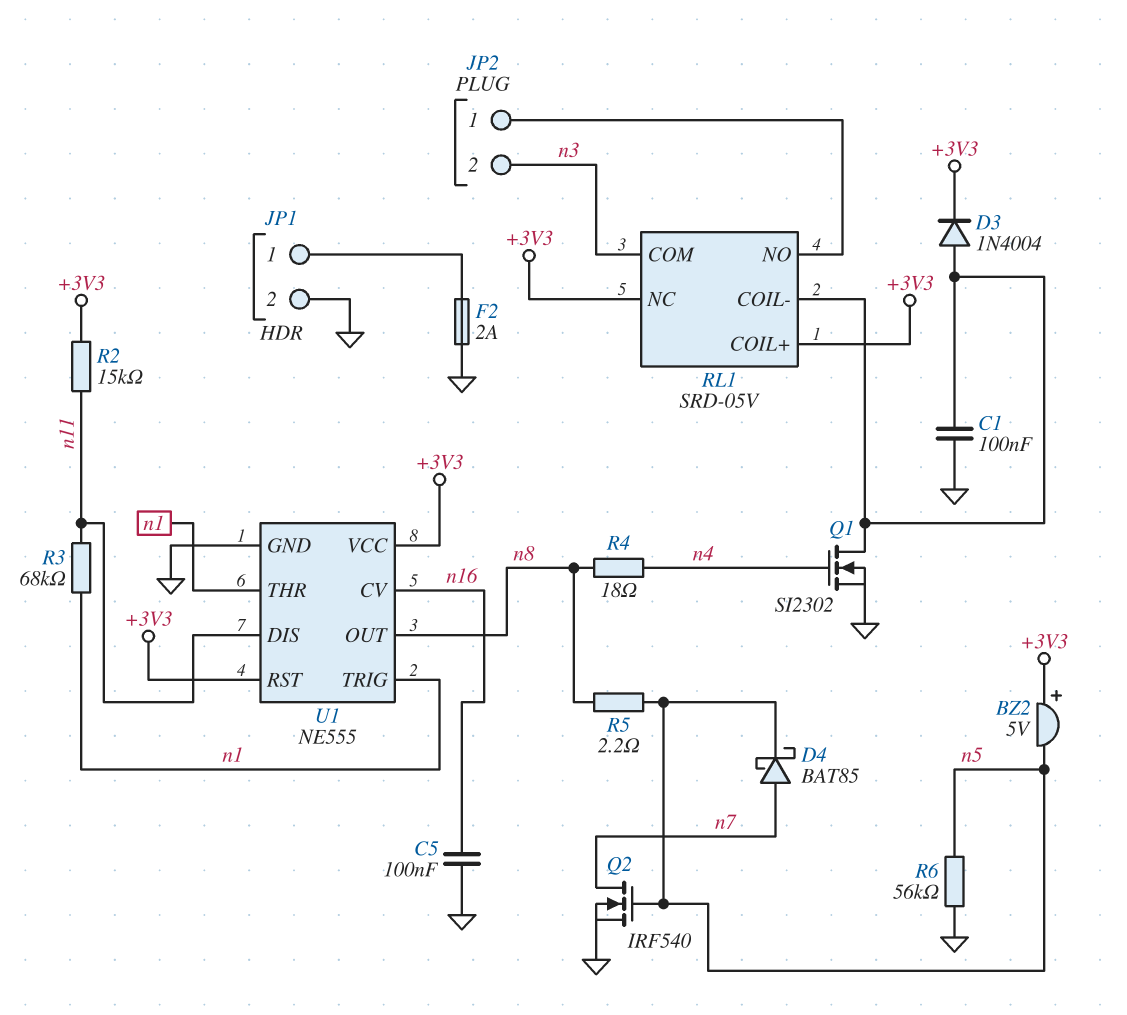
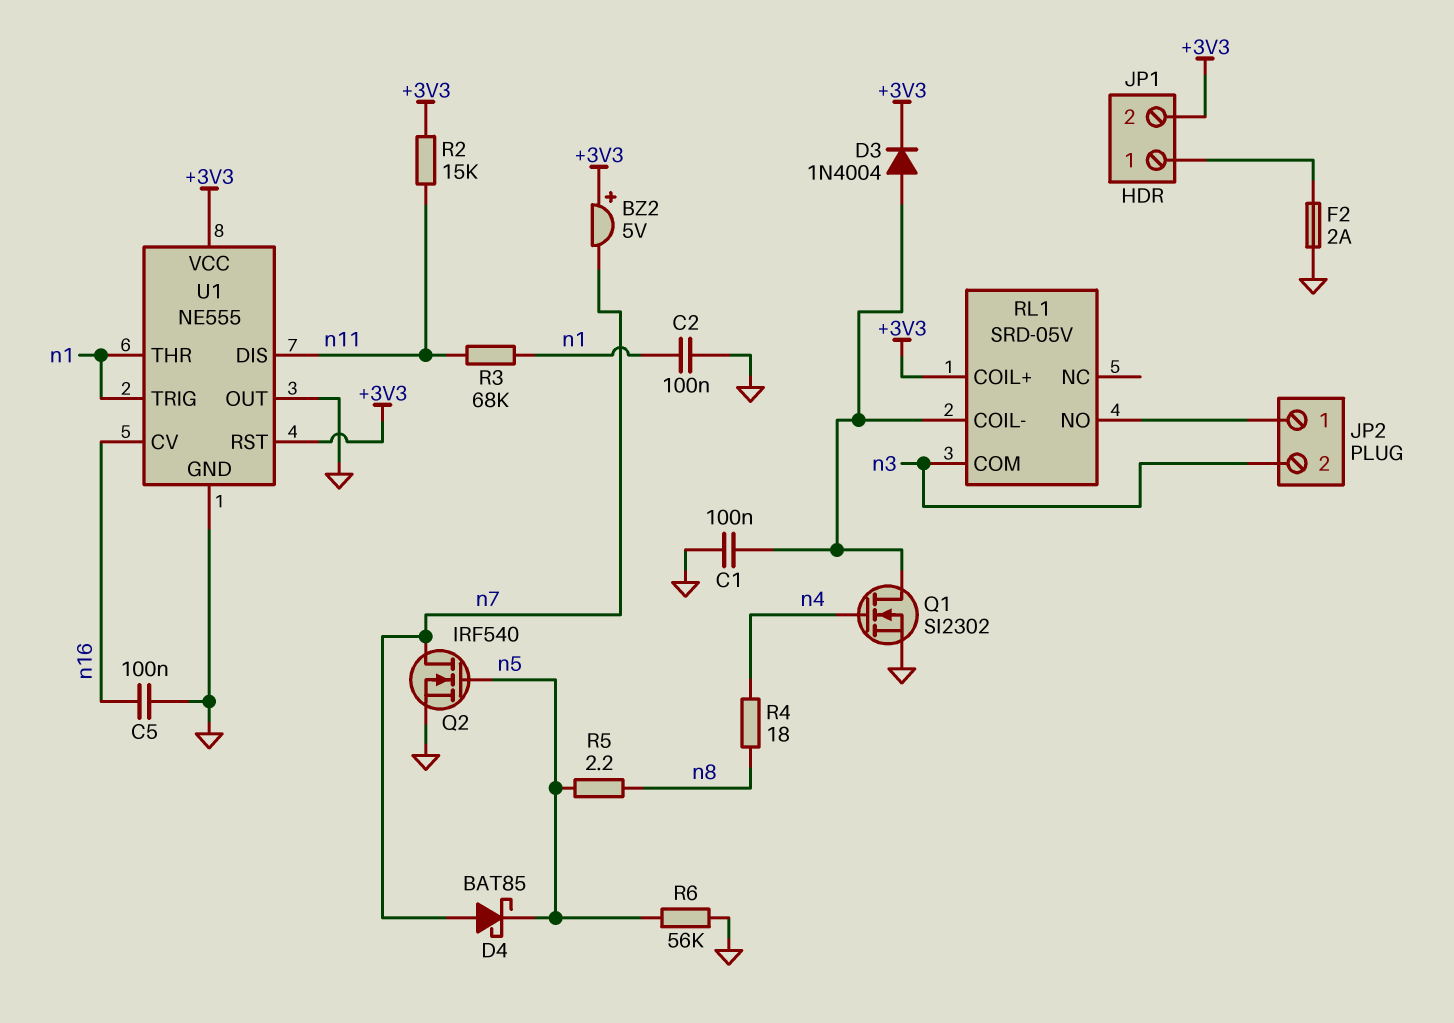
BZ2: buzzer 5V (plus +3V3, minus n5) -> buzzer 5V (plus +3V3, minus n7)
C2: none -> 100nF (GND, n1)
JP1 pin 2: GND -> +3V3
RL1 pin NC: +3V3 -> none
U1 pin OUT: n8 -> GND

